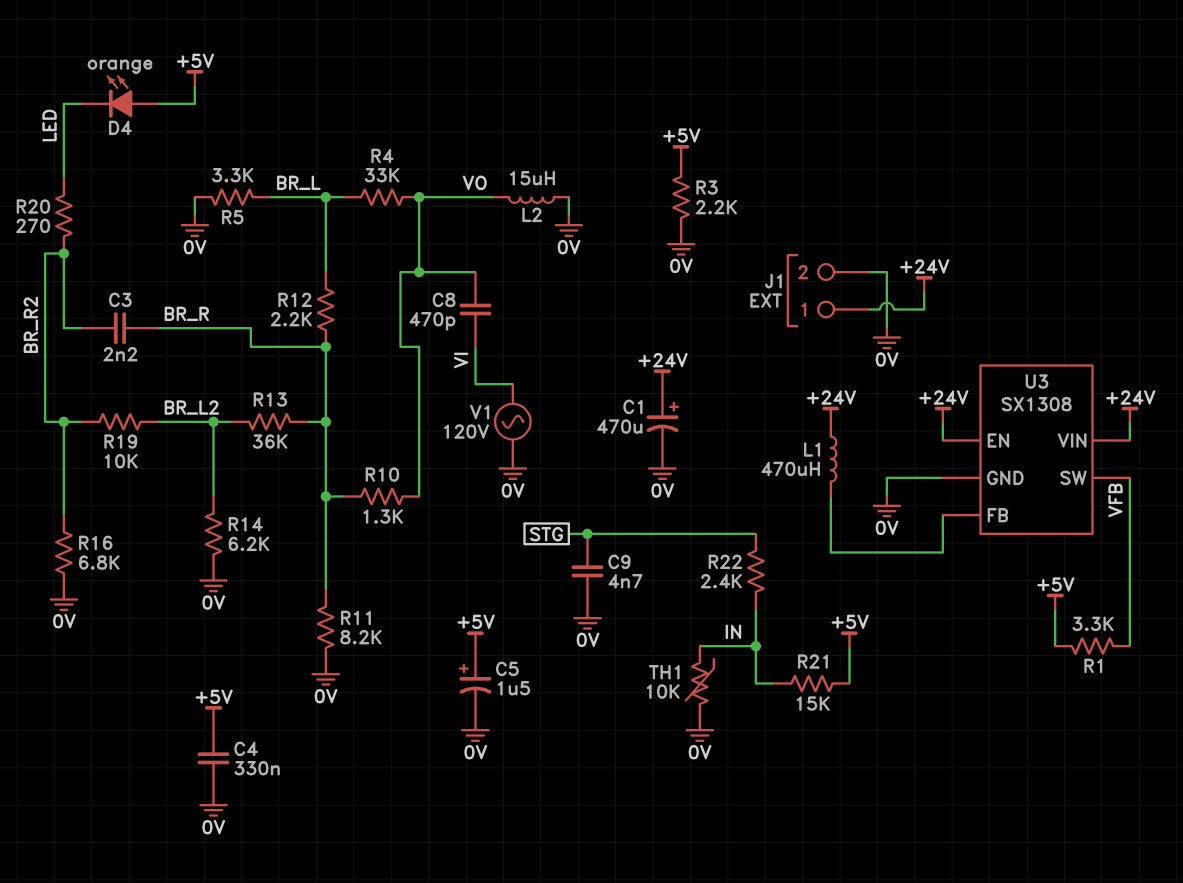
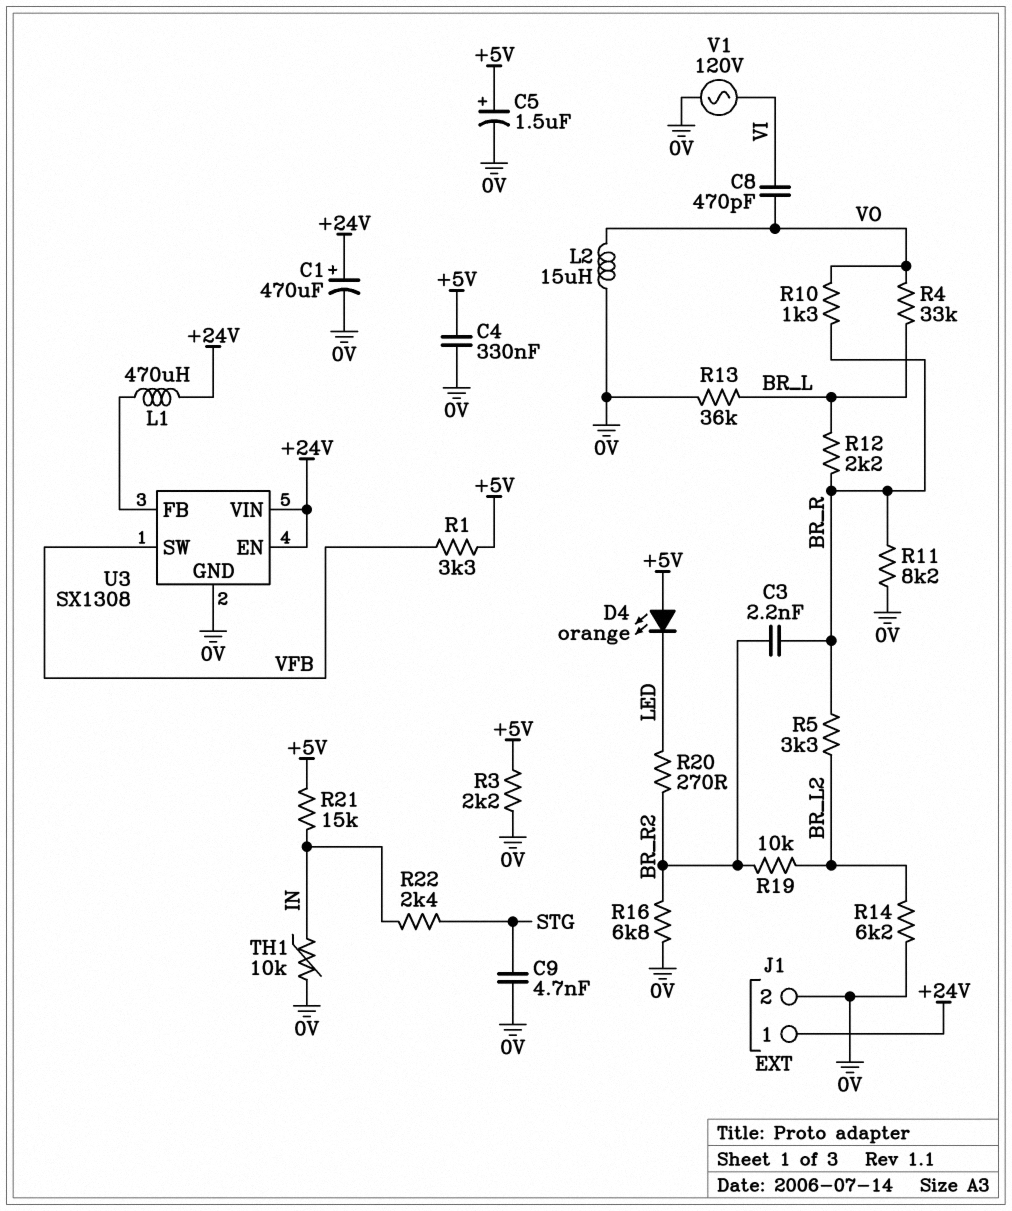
R5: 3.3k (0V, BR_L) -> 3.3k (BR_L2, BR_R)
R13: 36k (BR_L2, BR_R) -> 36k (0V, BR_L)

